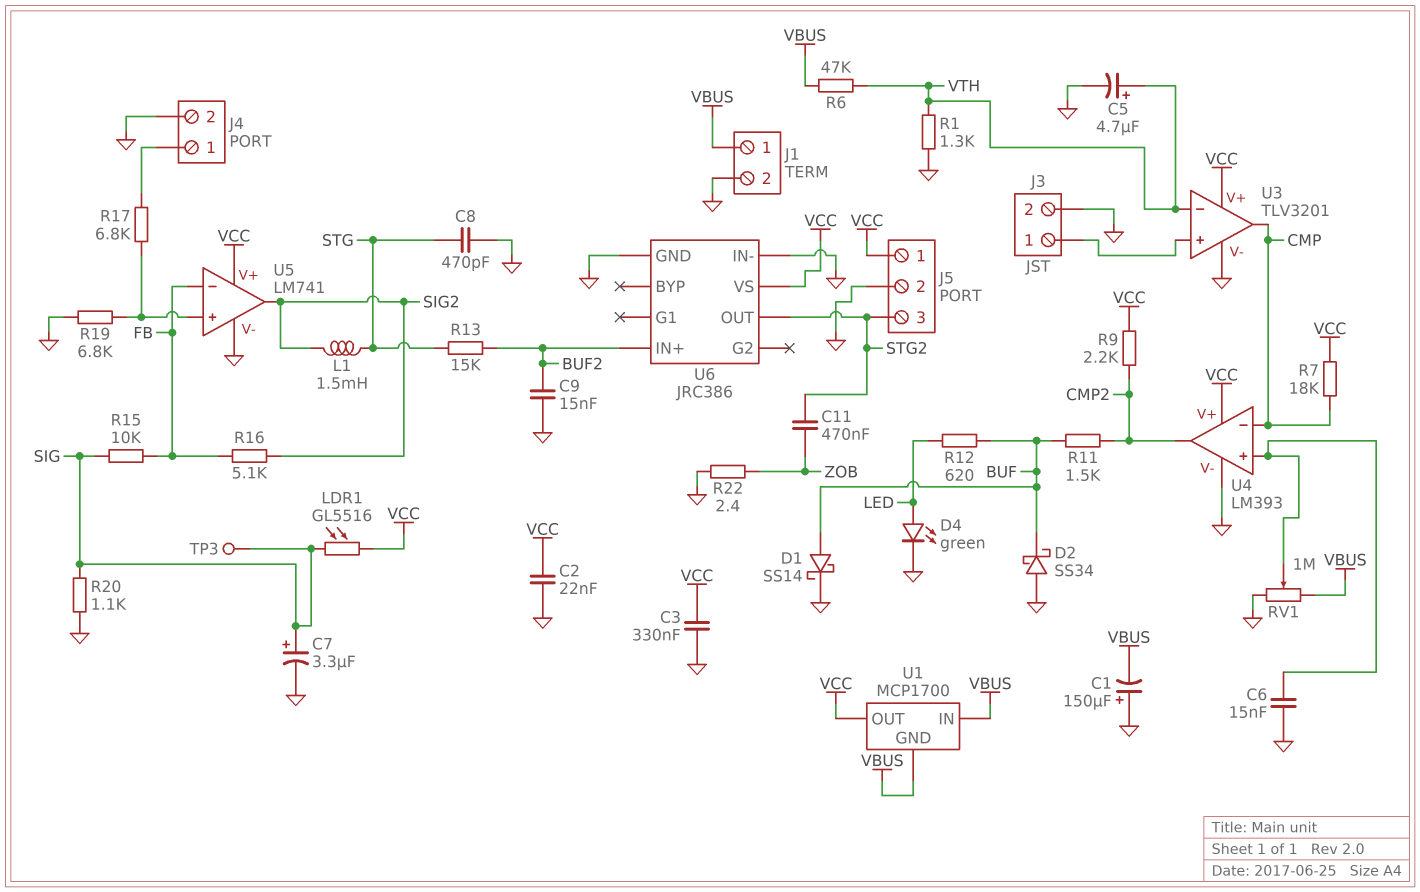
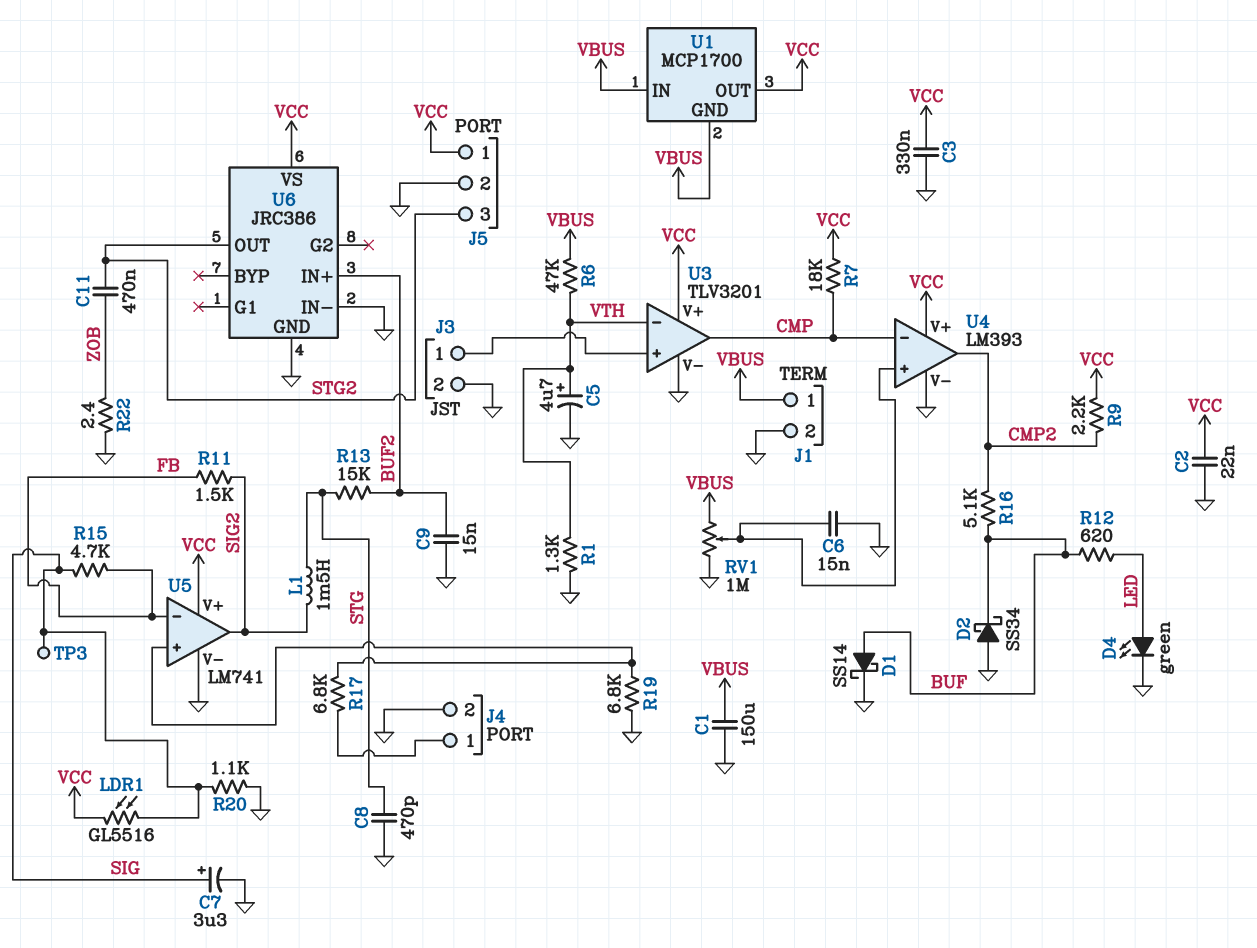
C1: 150uF (plus GND, minus VBUS) -> 150uF (GND, VBUS)
R11: 1.5k (BUF, CMP2) -> 1.5k (FB, SIG2)
R15: 10k (FB, SIG) -> 4.7k (FB, SIG)
R16: 5.1k (FB, SIG2) -> 5.1k (BUF, CMP2)

